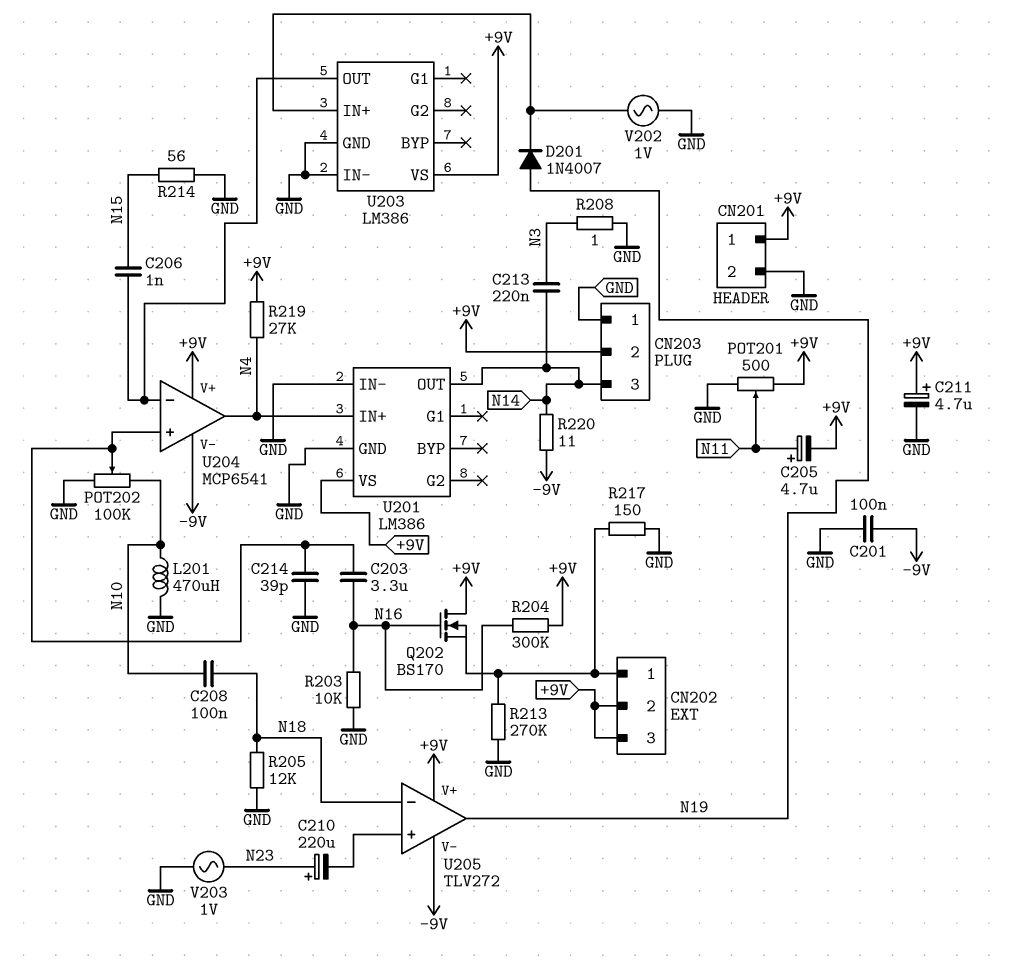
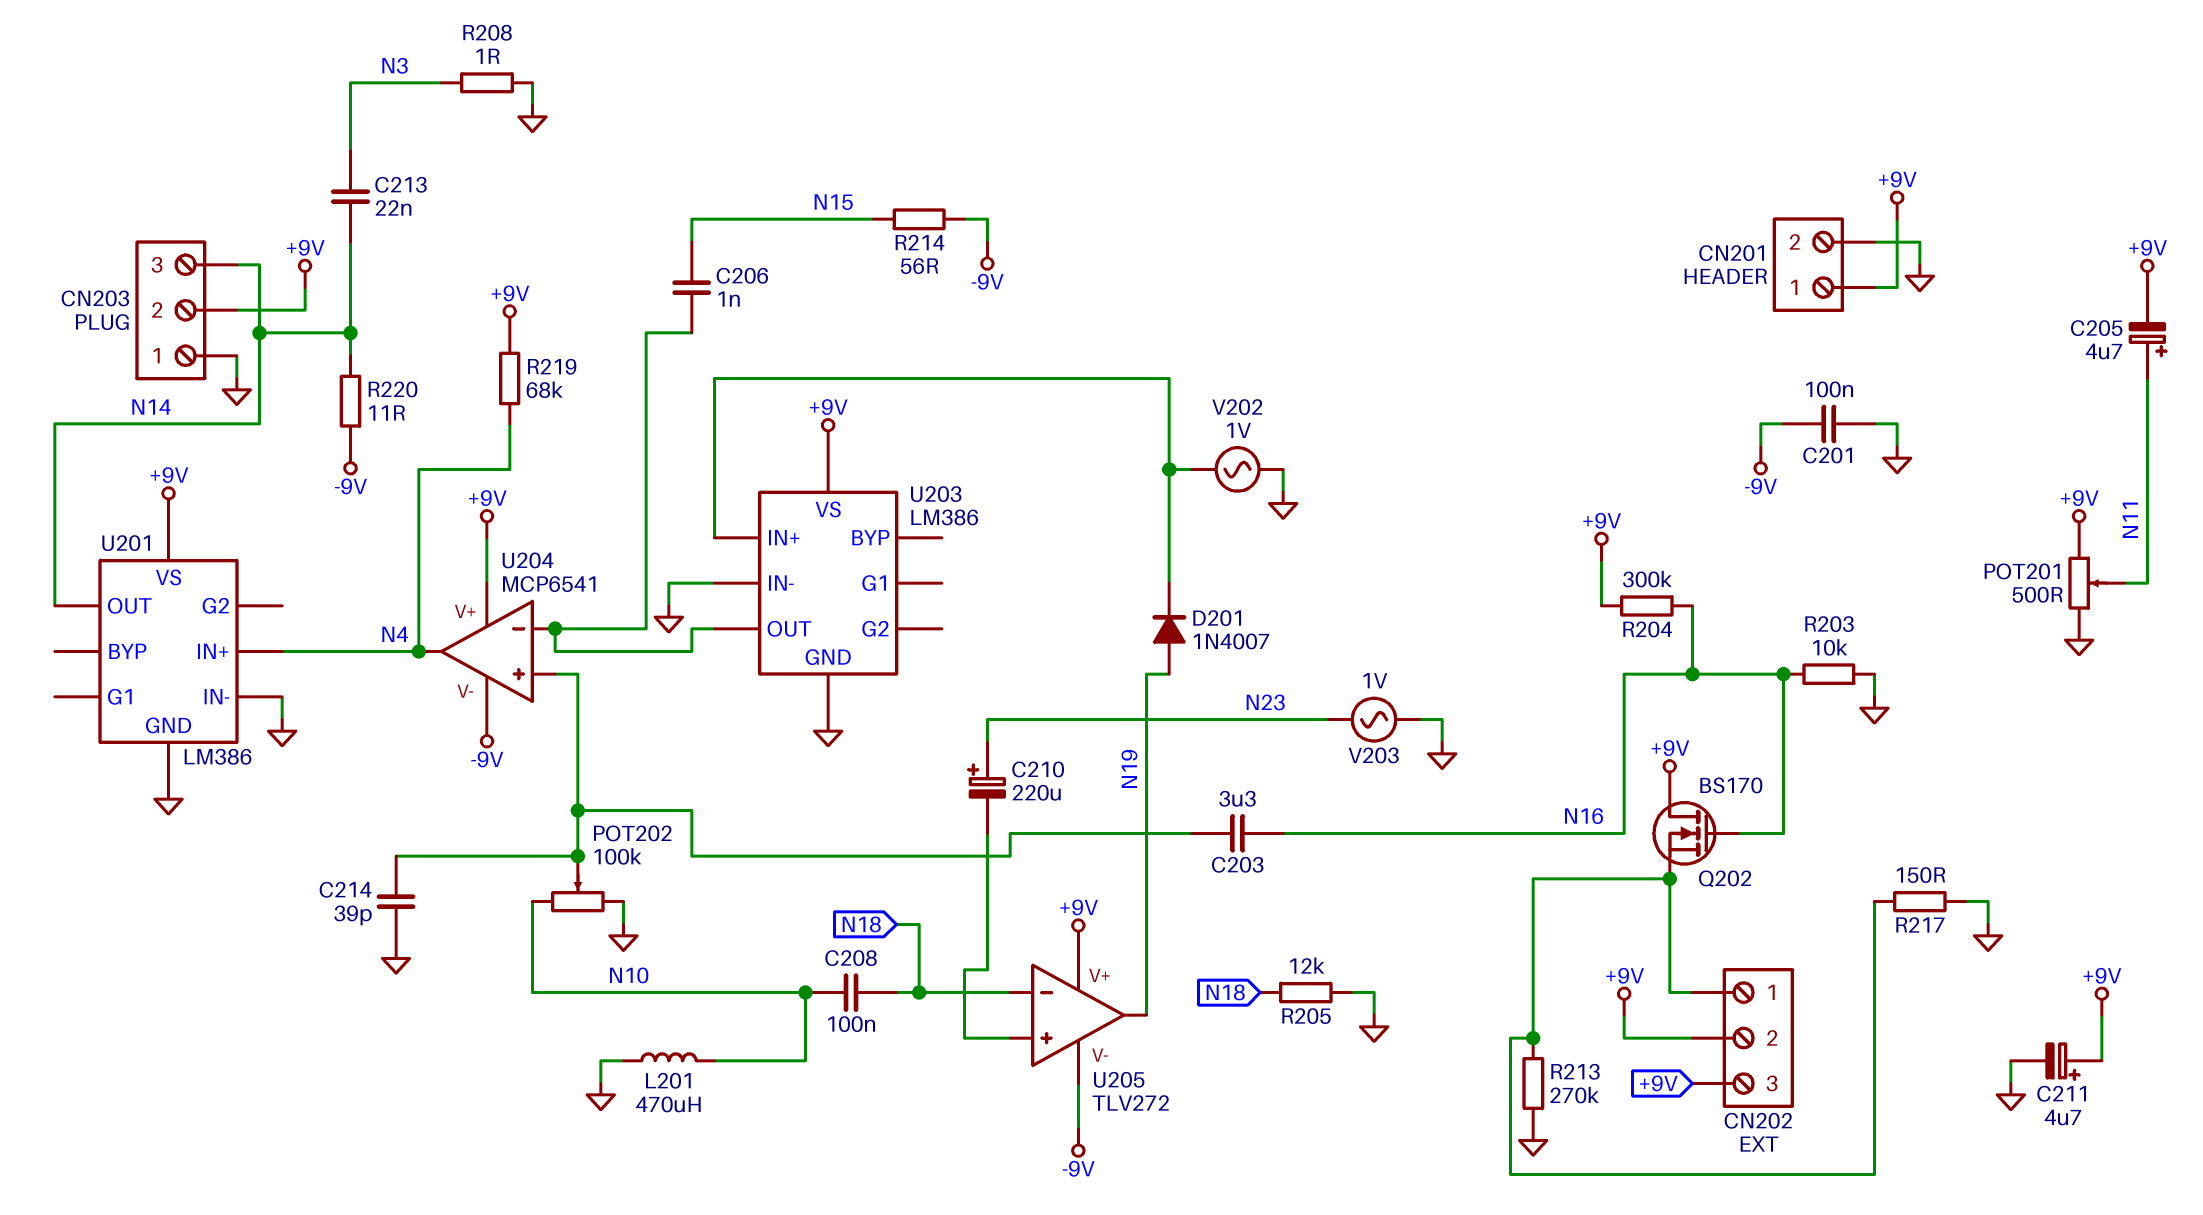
C213: 220nF (N3, N14) -> 22nF (N3, N14)
R214: 56 (GND, N15) -> 56 (-9V, N15)
R219: 27k (+9V, N4) -> 68k (+9V, N4)

